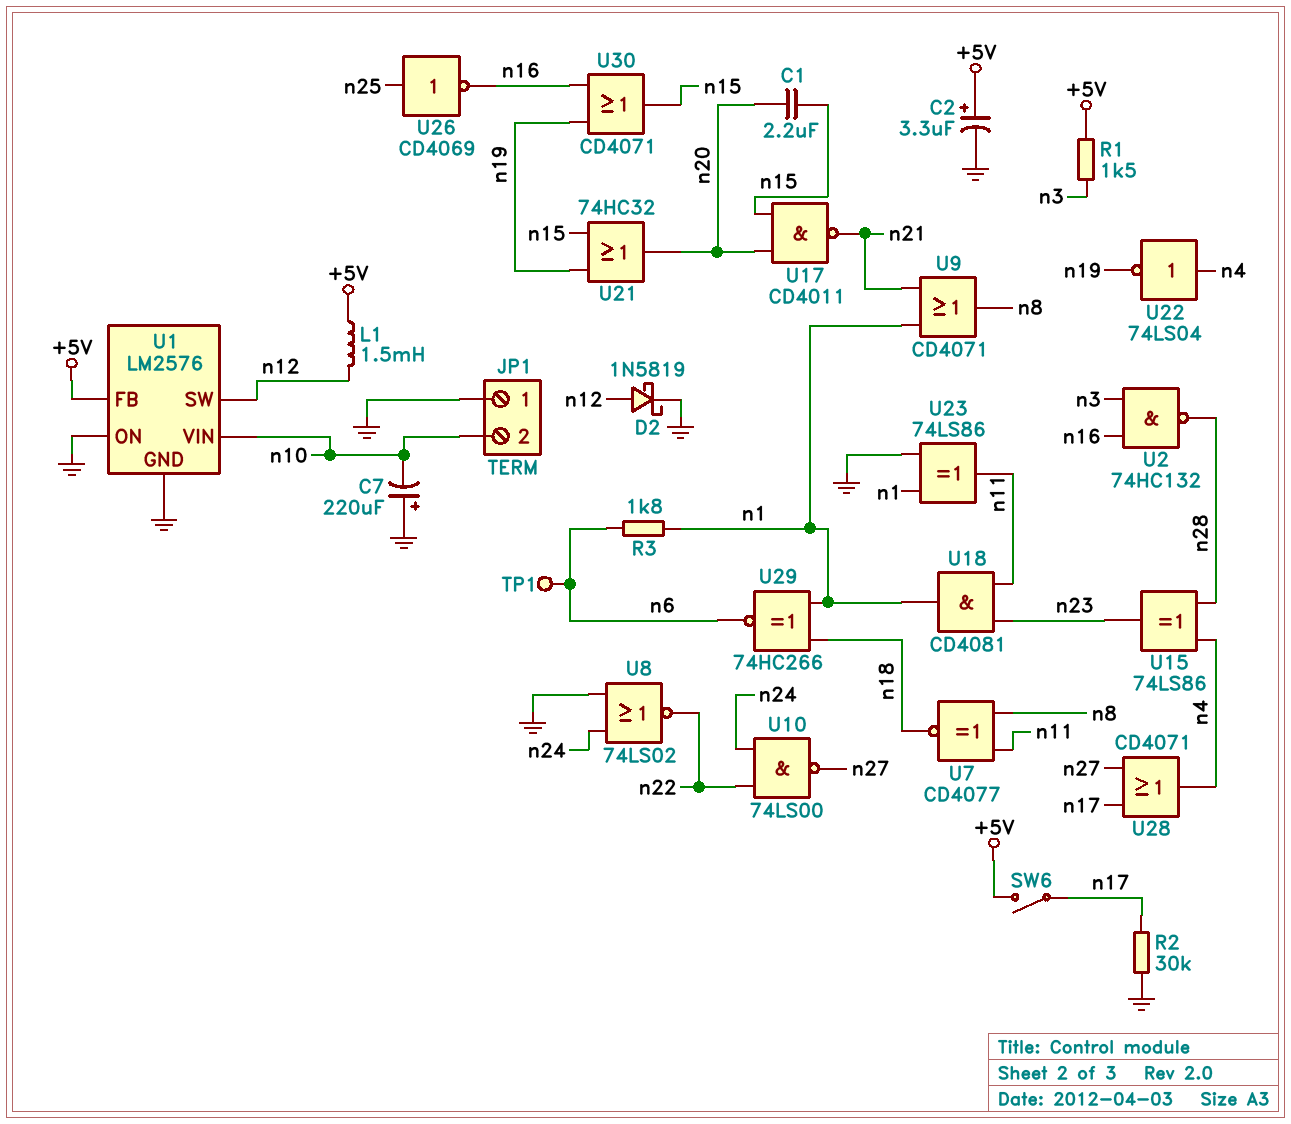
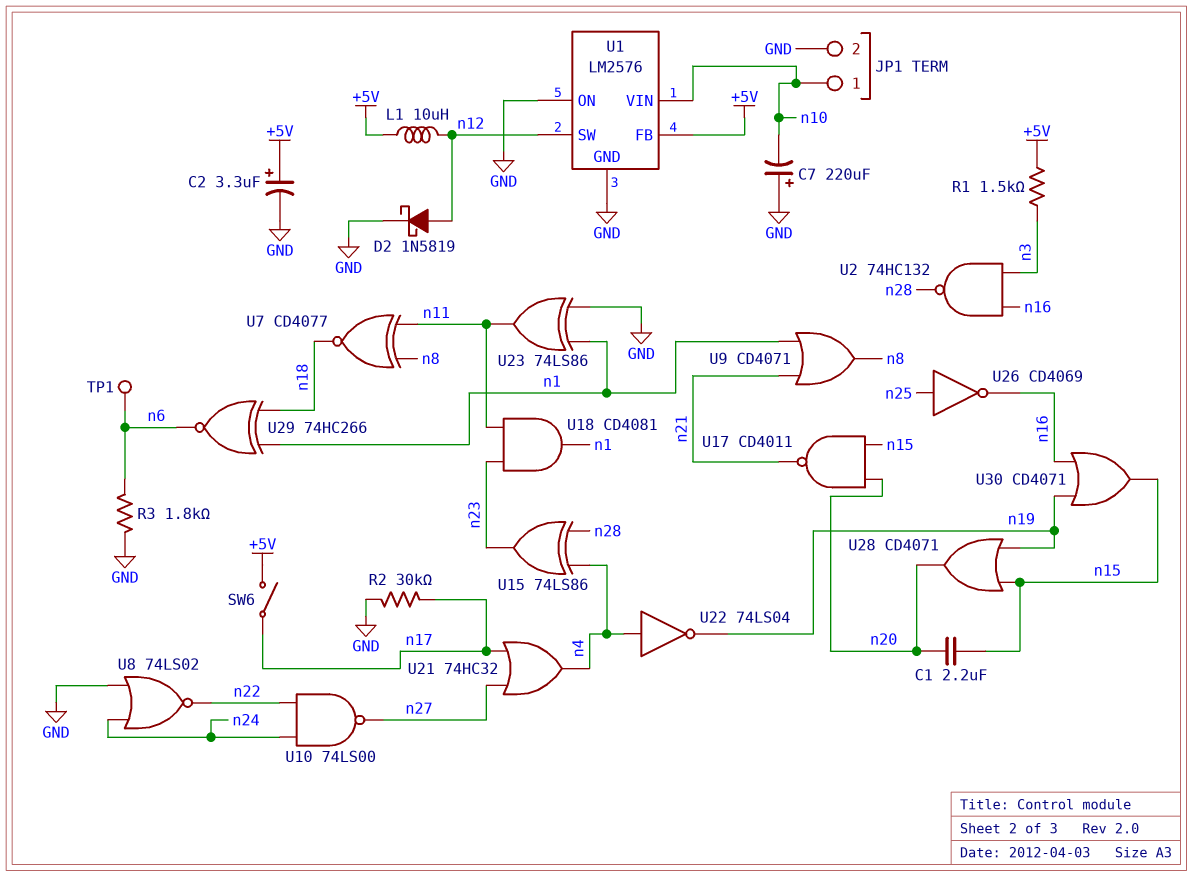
JP1 pin 1: GND -> n10
JP1 pin 2: n10 -> GND
L1: 1.5mH (+5V, n12) -> 10uH (+5V, n12)
R3: 1.8k (n1, n6) -> 1.8k (GND, n6)
U21: OR 74HC32 (in n15, in n19, out n20) -> OR 74HC32 (in n17, in n27, out n4)
U28: OR CD4071 (in n17, in n27, out n4) -> OR CD4071 (in n15, in n19, out n20)

